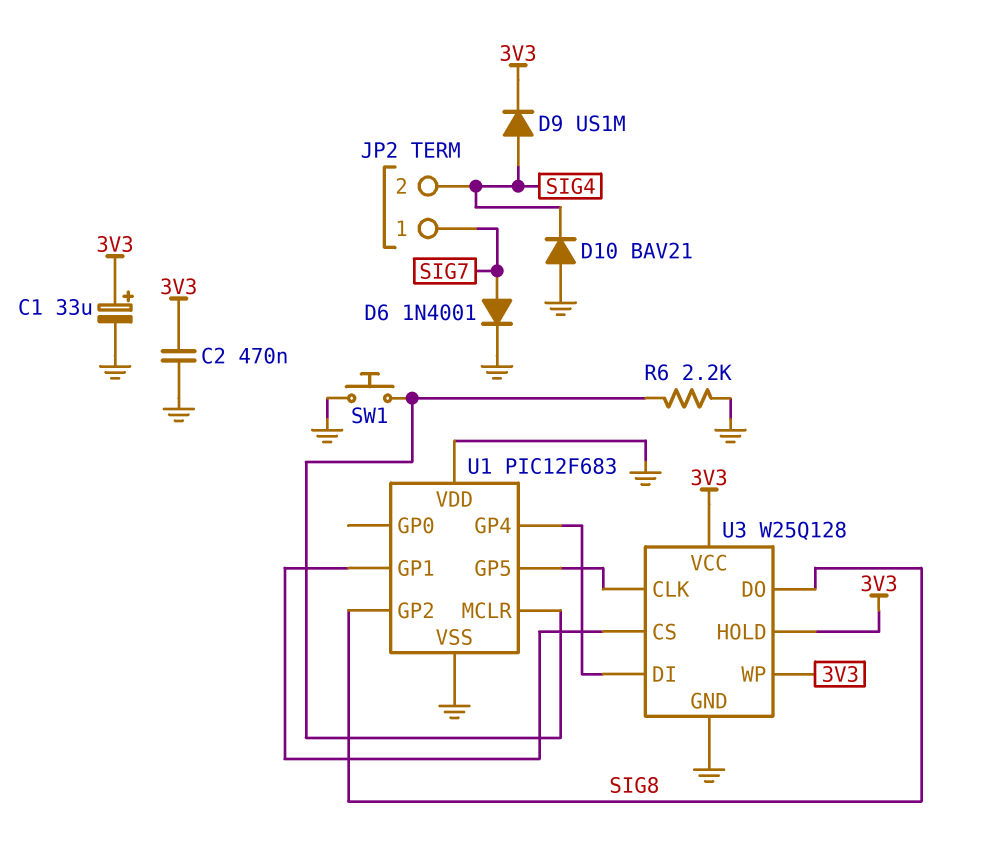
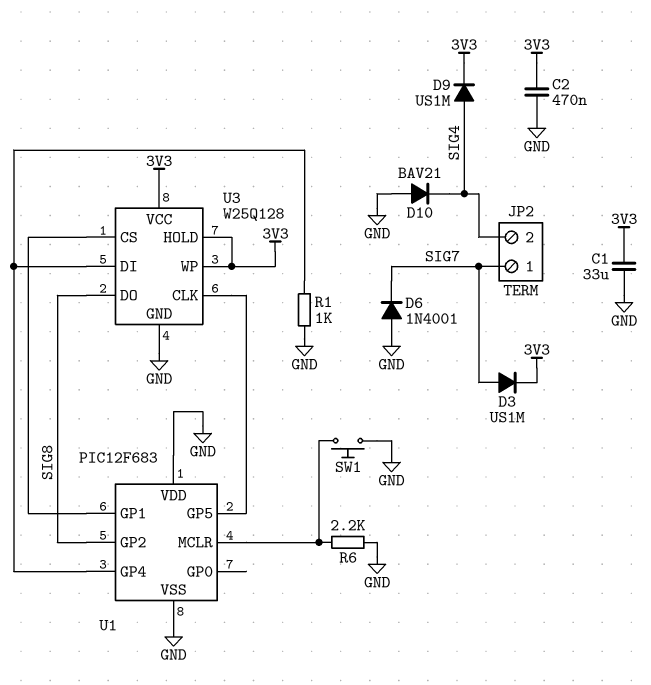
C1: 33uF (plus 3V3, minus GND) -> 33uF (3V3, GND)
D3: none -> diode US1M (A SIG7, K 3V3)
D6: diode 1N4001 (A SIG7, K GND) -> diode 1N4001 (A GND, K SIG7)
R1: none -> 1k (GND, U1/GP4)

